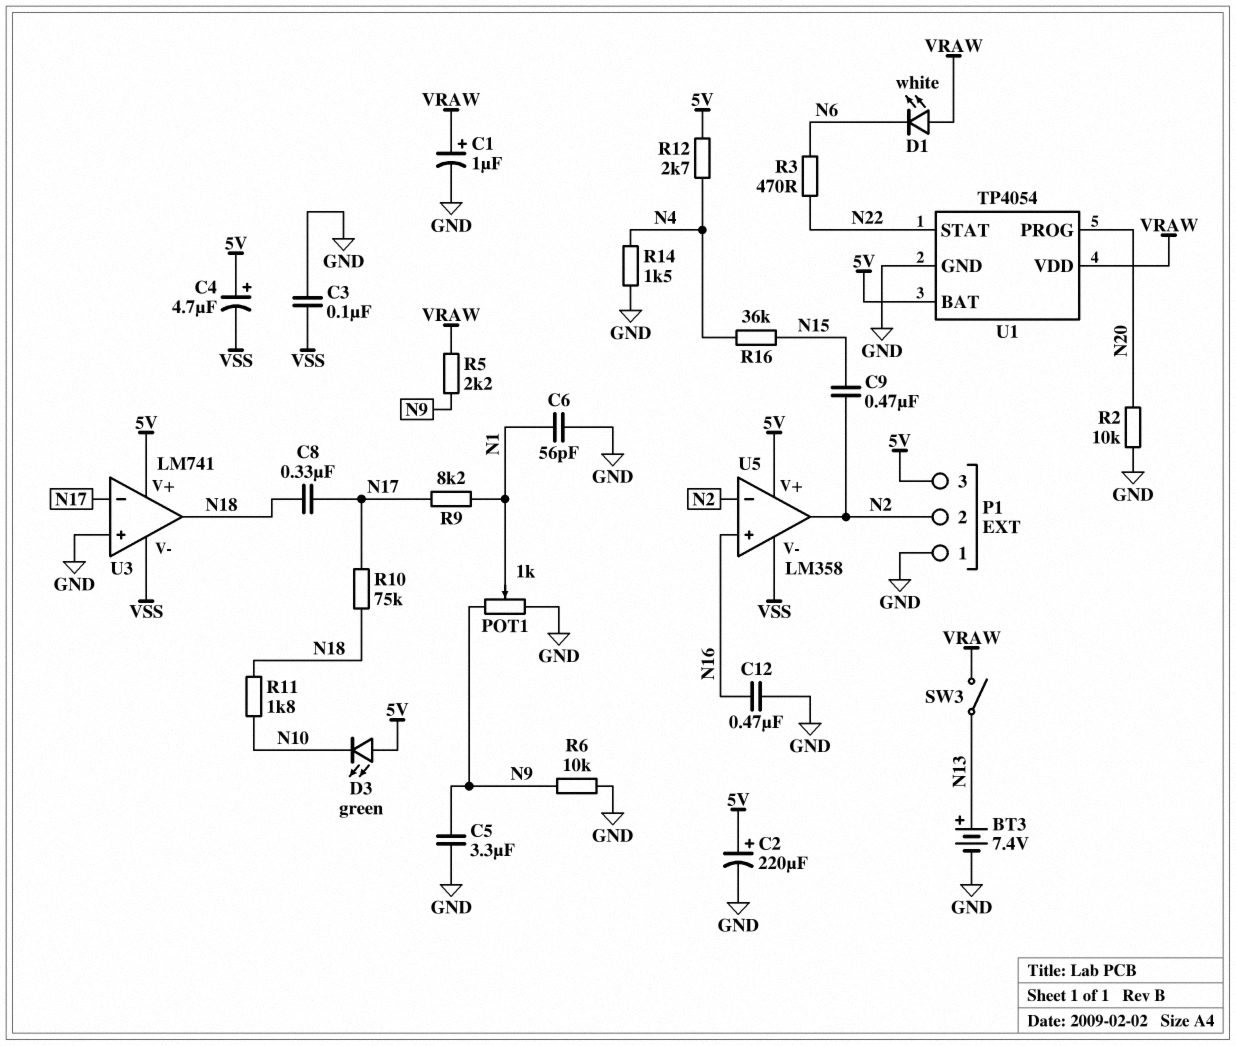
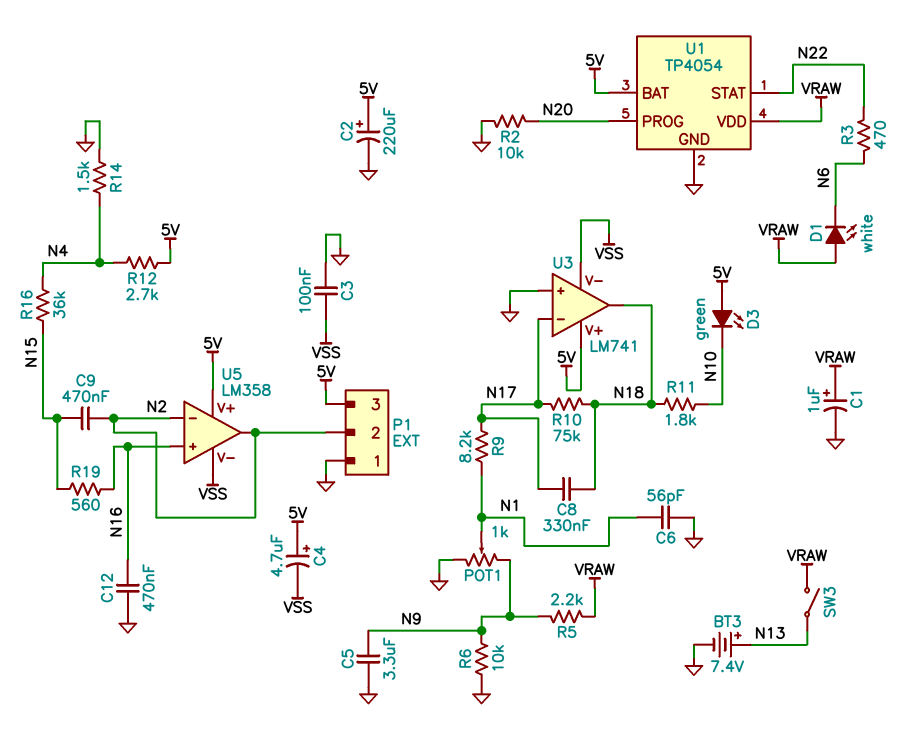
R19: none -> 560 (N15, N16)

